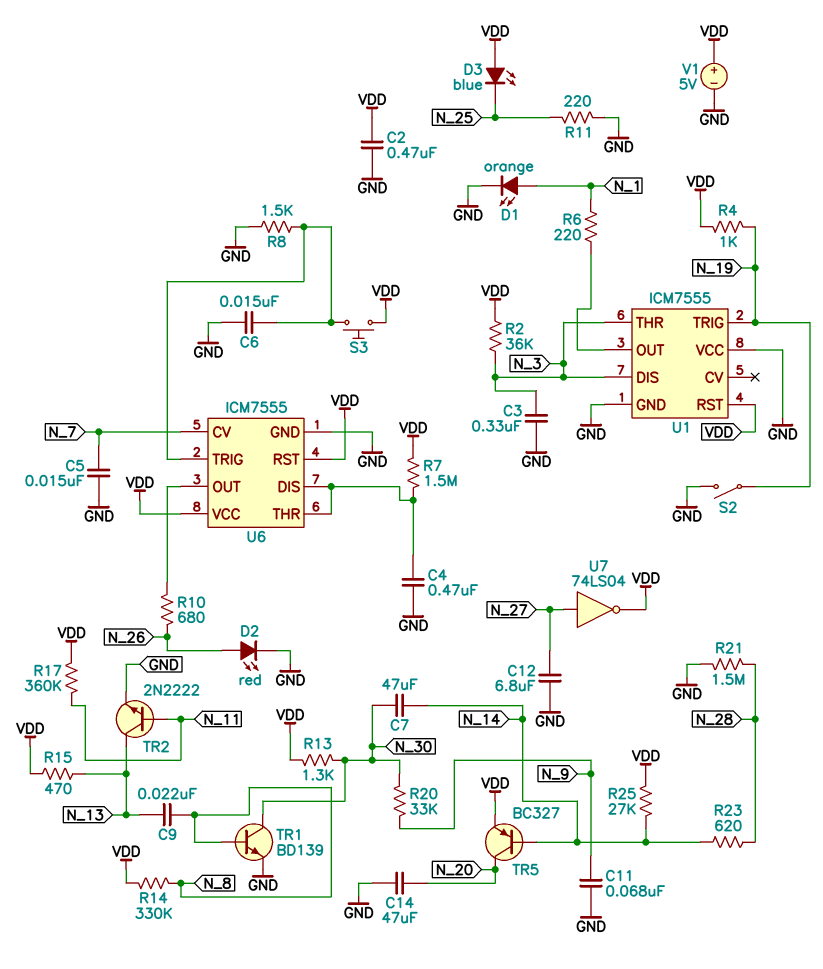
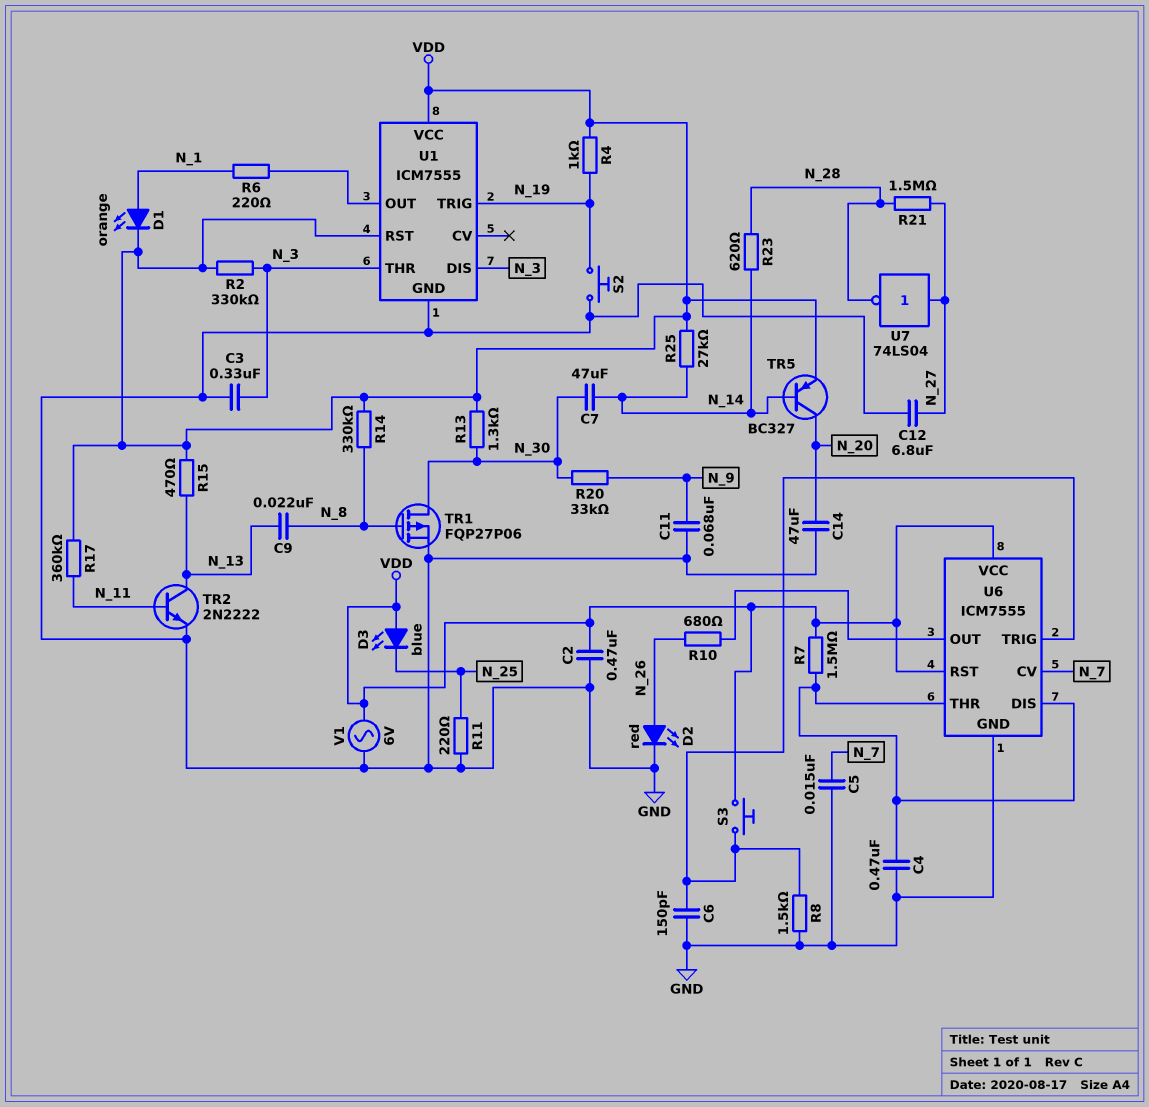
C6: 15nF (GND, U6/TRIG) -> 150pF (GND, U6/TRIG)
D1: LED orange (A N_1, K GND) -> LED orange (A N_1, K VDD)
R2: 36k (N_3, VDD) -> 330k (N_3, VDD)
R21: 1.5M (GND, N_28) -> 1.5M (N_27, N_28)
S2: switch (GND, N_19) -> button (GND, N_19)
TR1: NPN BD139 (B N_8, C N_30, E GND) -> PMOS FQP27P06 (G N_8, D N_30, S GND)
U1 pin VCC: GND -> VDD
U7: NOT 74LS04 (in N_27, out VDD) -> NOT 74LS04 (in N_27, out N_28)
V1: 5V (plus VDD, minus GND) -> AC 6V (GND, VDD)

